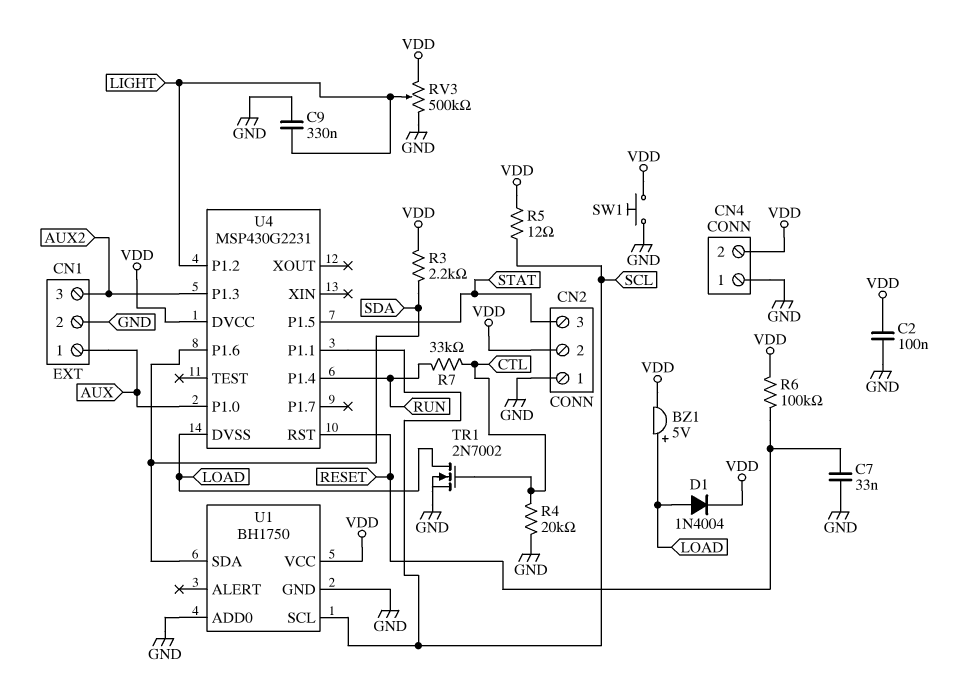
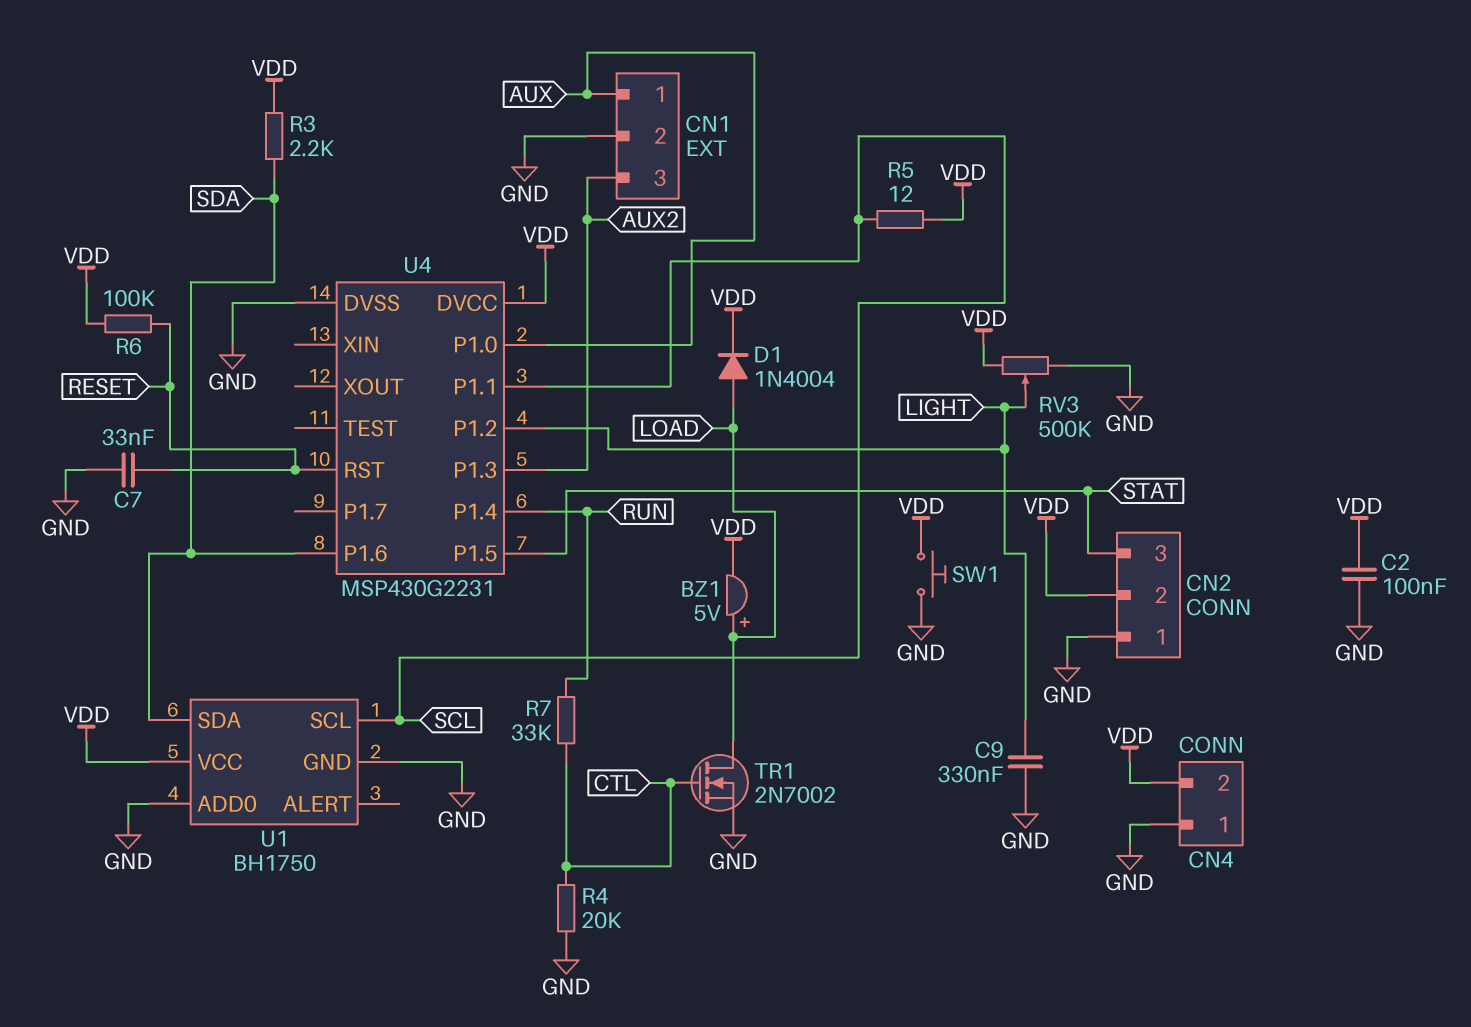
U4 pin DVSS: LOAD -> GND

